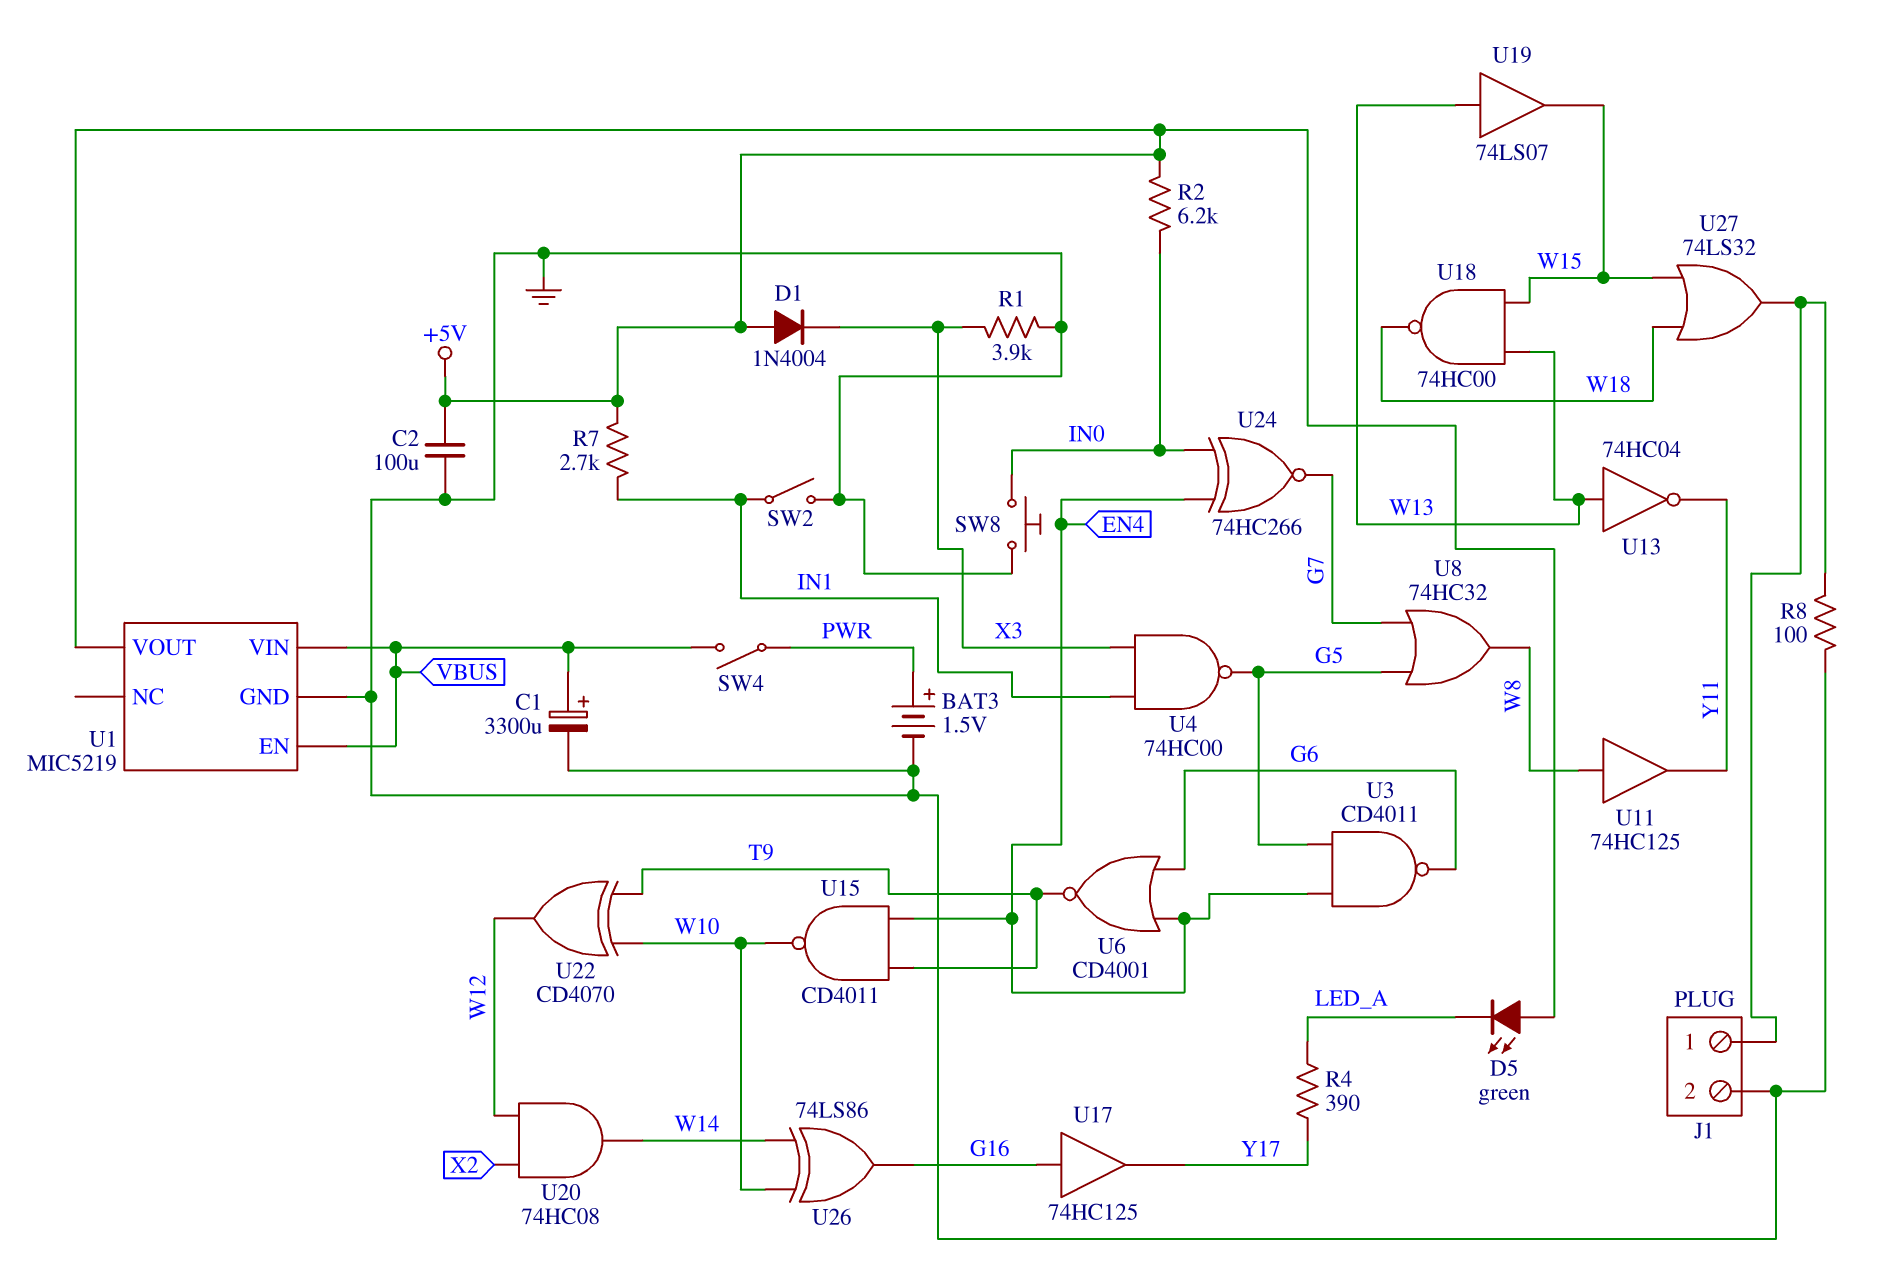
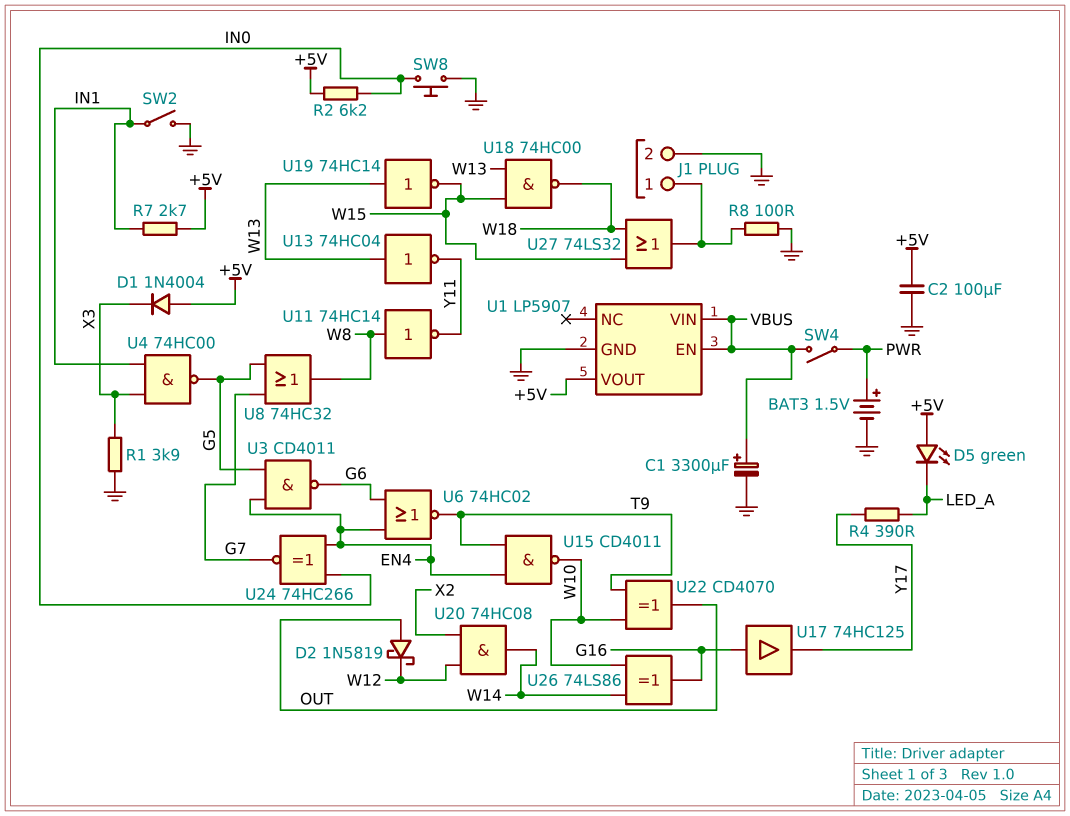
D2: none -> schottky 1N5819 (A OUT, K W12)
U1: MIC5219 -> LP5907
U6: NOR CD4001 (in EN4, in G6, out T9) -> NOR 74HC02 (in EN4, in G6, out T9)
U11: buffer 74HC125 (in W8, out Y11) -> NOT 74HC14 (in W8, out Y11)
U19: buffer 74LS07 (in W13, out W15) -> NOT 74HC14 (in W13, out W15)
U22: XOR CD4070 (in T9, in W10, out W12) -> XOR CD4070 (in T9, in W10, out OUT)

